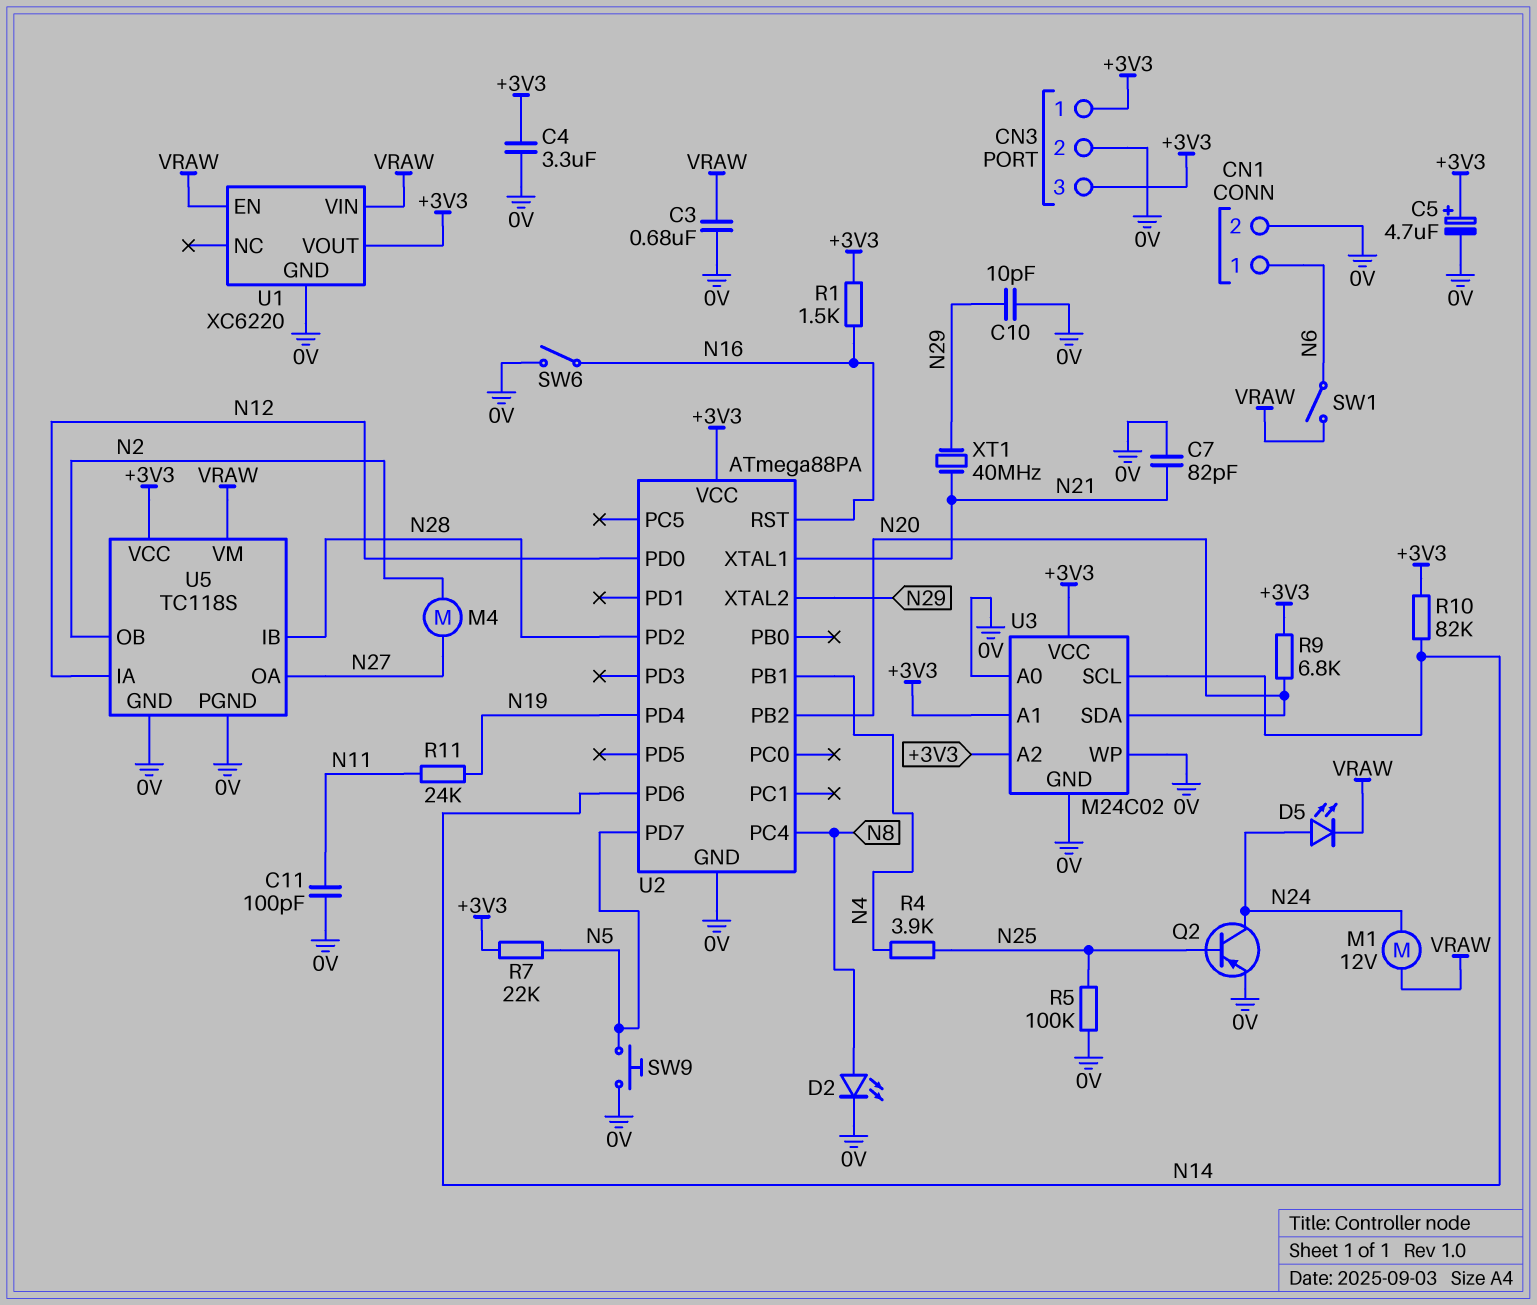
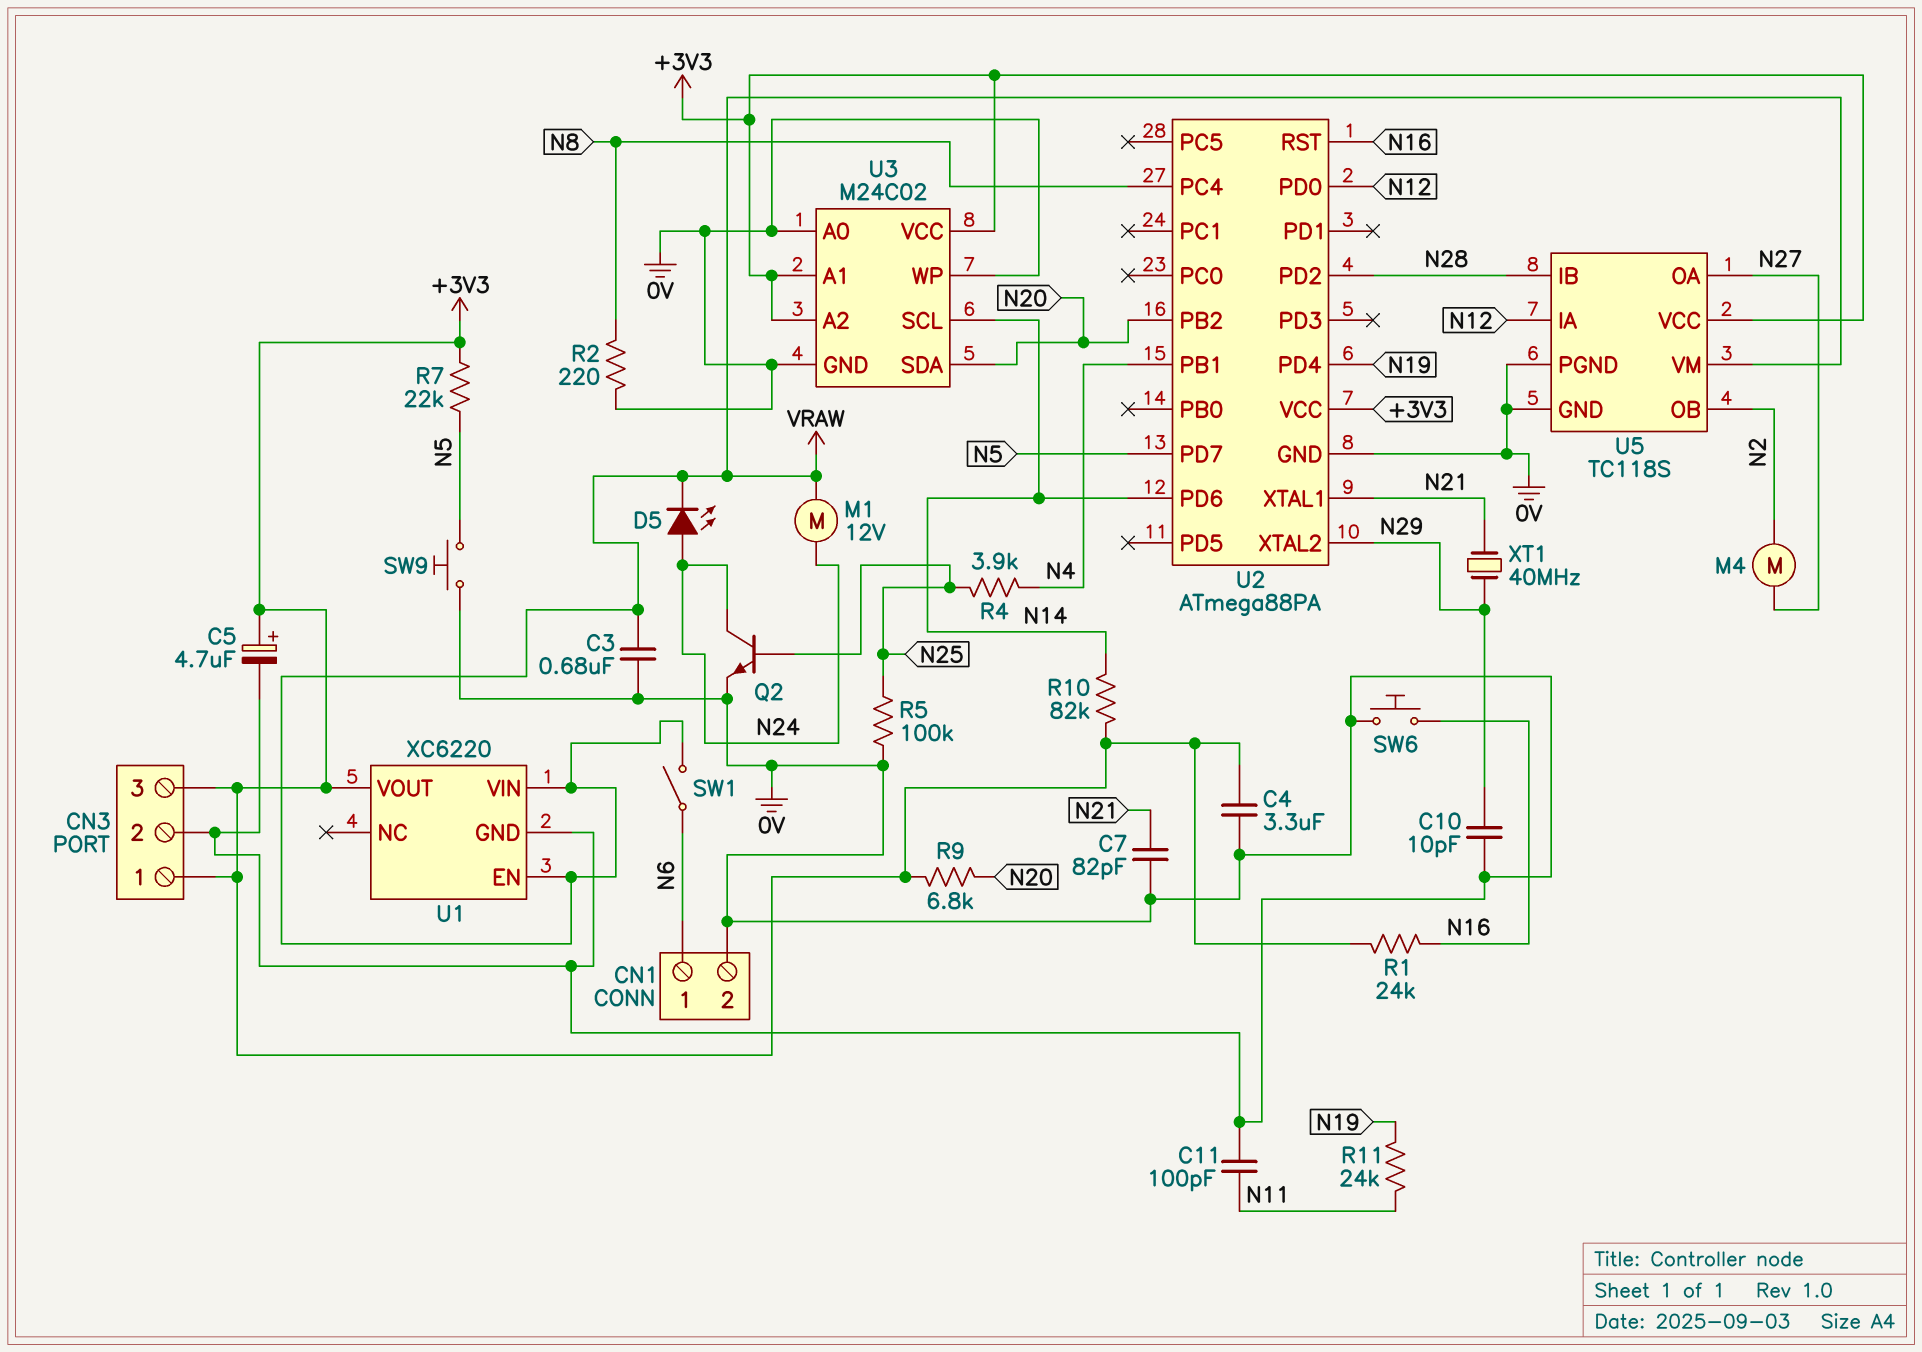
D2: LED (A N8, K 0V) -> none
Q2: PNP (B N25, C N24, E 0V) -> NPN (B N25, C N24, E 0V)
R1: 1.5k (+3V3, N16) -> 24k (+3V3, N16)
R2: none -> 220 (0V, N8)
SW6: switch (0V, N16) -> button (0V, N16)

